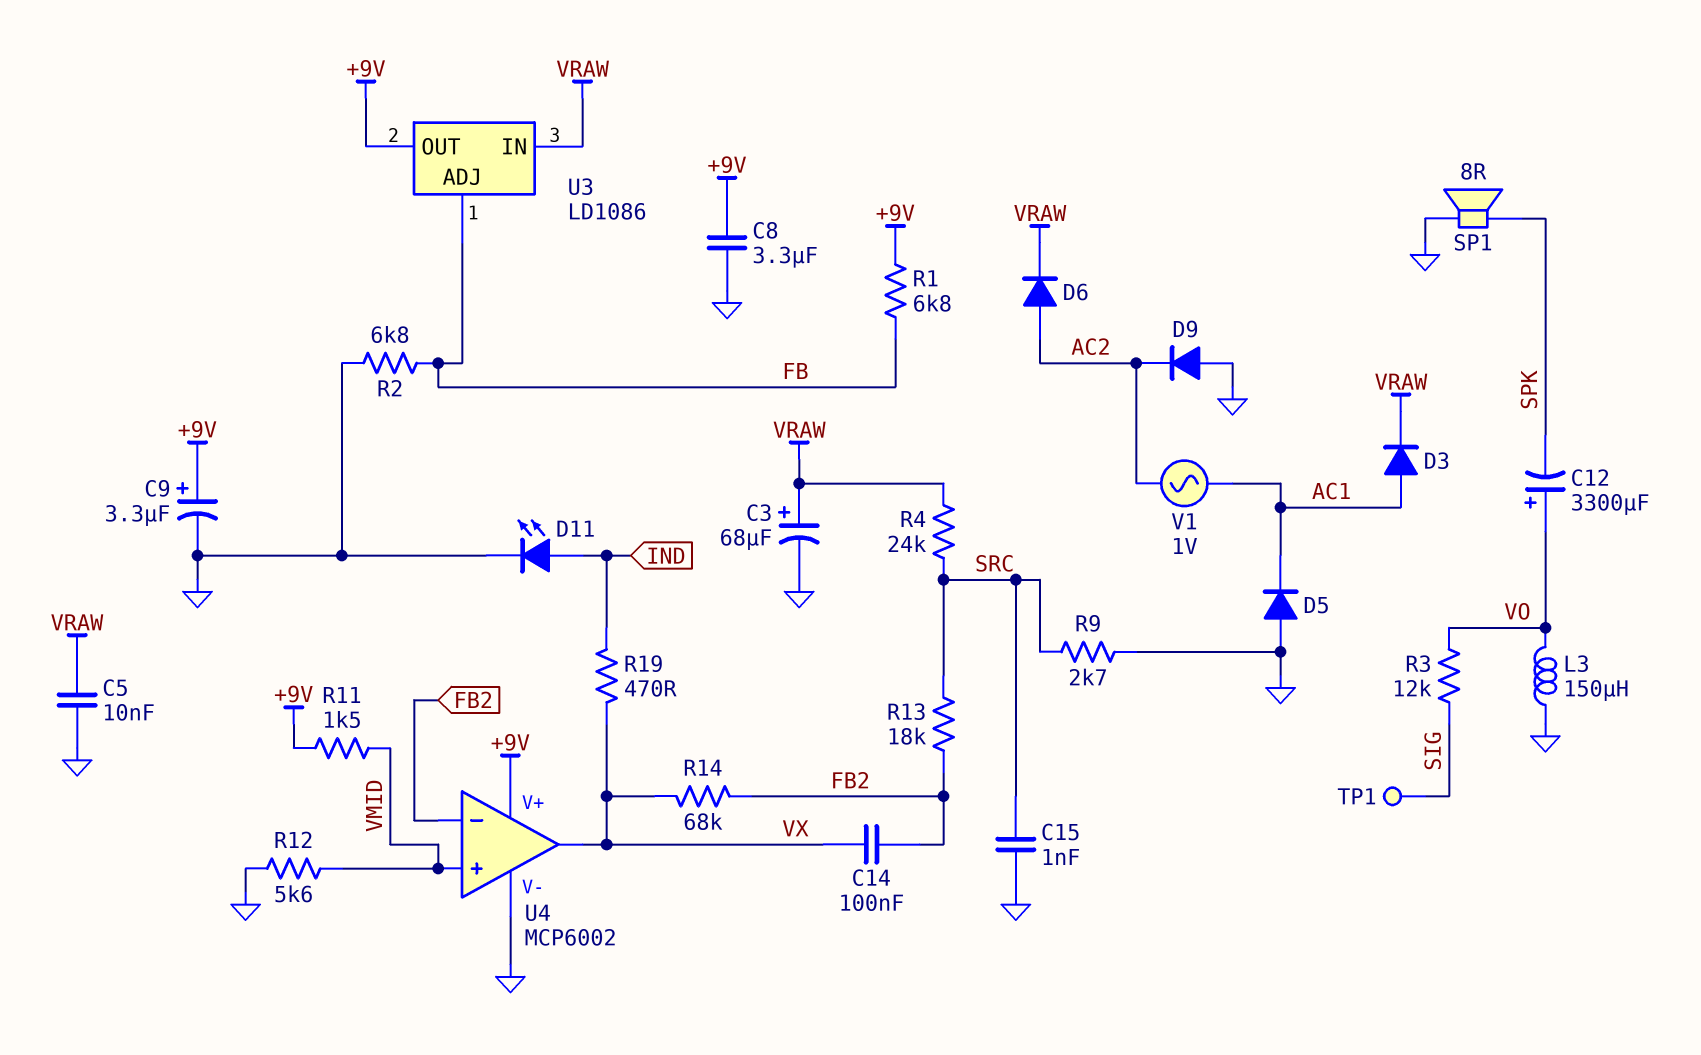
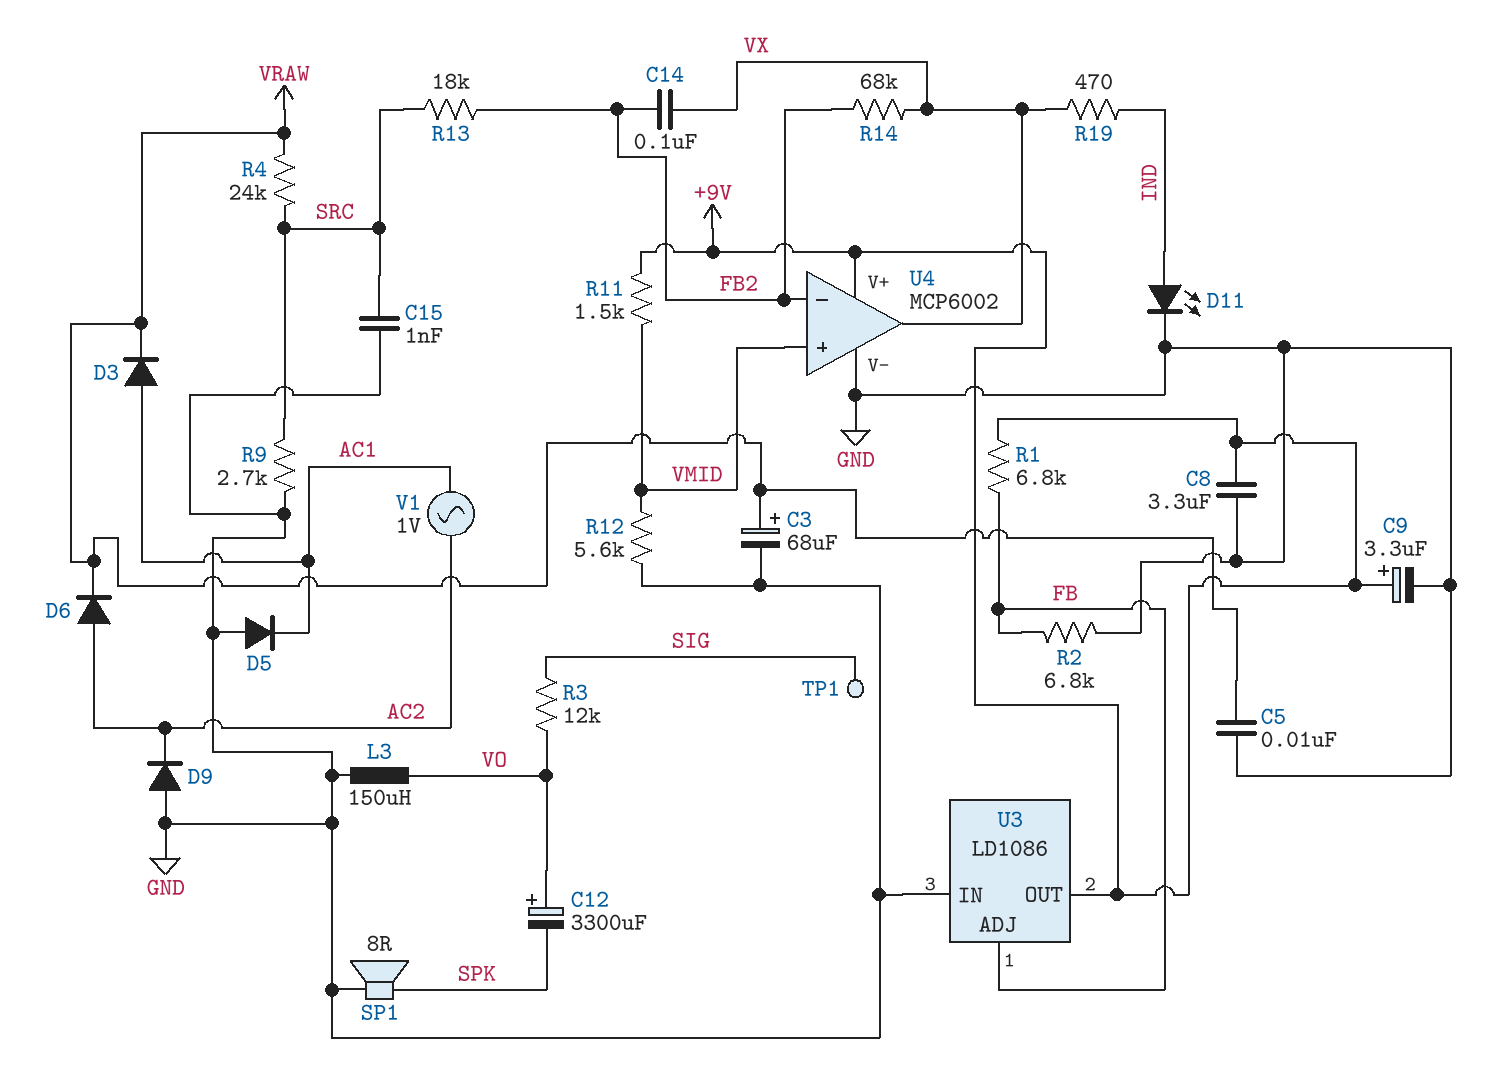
U3 pin IN: VRAW -> GND

